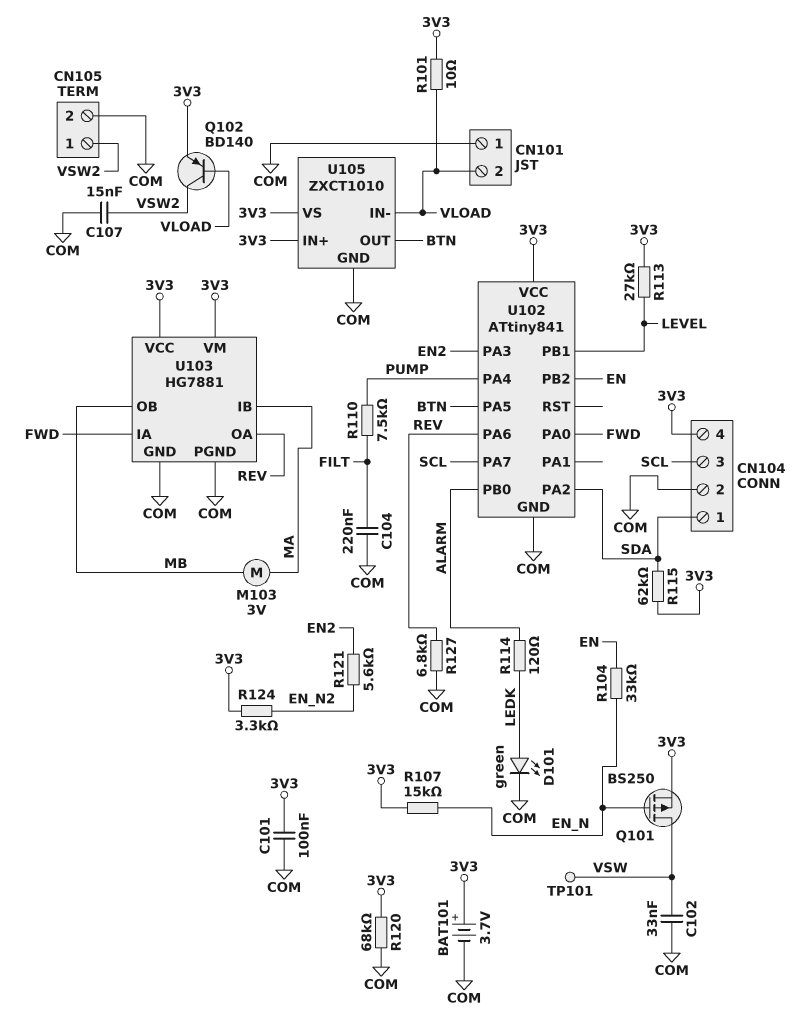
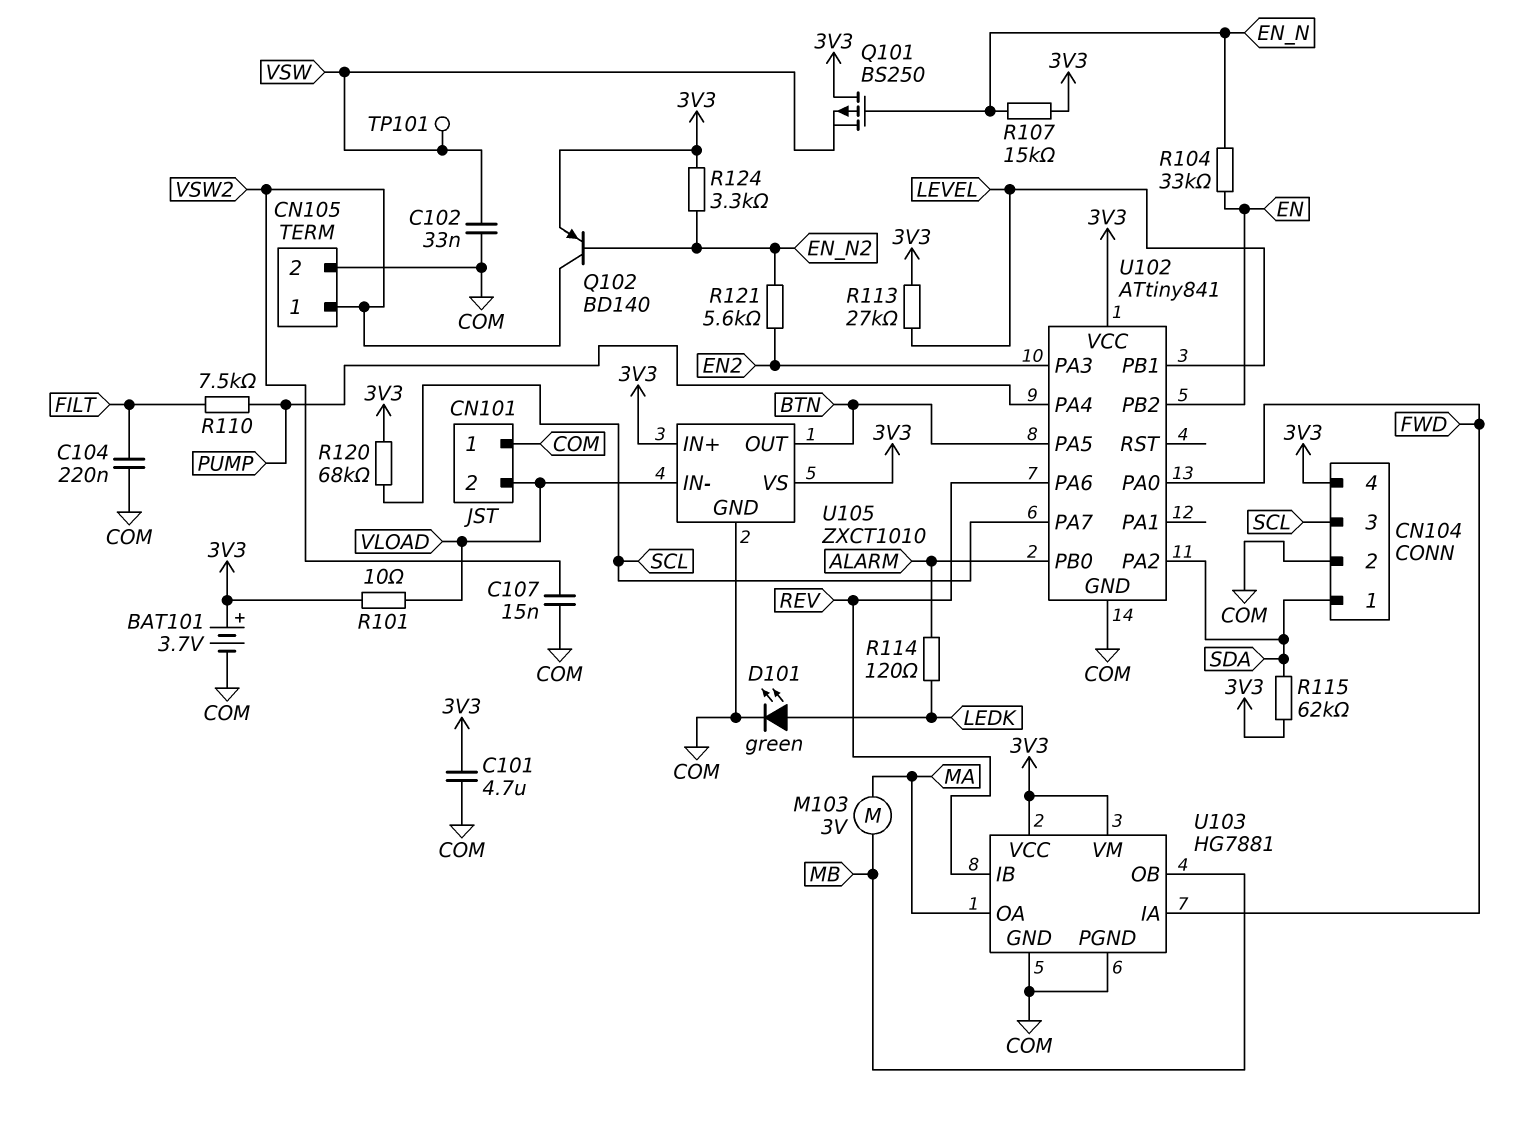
C101: 100nF (3V3, COM) -> 4.7uF (3V3, COM)
Q101: PMOS BS250 (G EN_N, D VSW, S 3V3) -> PMOS BS250 (G EN_N, D 3V3, S VSW)
Q102: PNP BD140 (B VLOAD, C VSW2, E 3V3) -> PNP BD140 (B EN_N2, C VSW2, E 3V3)
R120: 68k (3V3, COM) -> 68k (3V3, SCL)
R127: 6.8k (COM, REV) -> none
U103 pin IB: MA -> REV
U103 pin OA: REV -> MA

